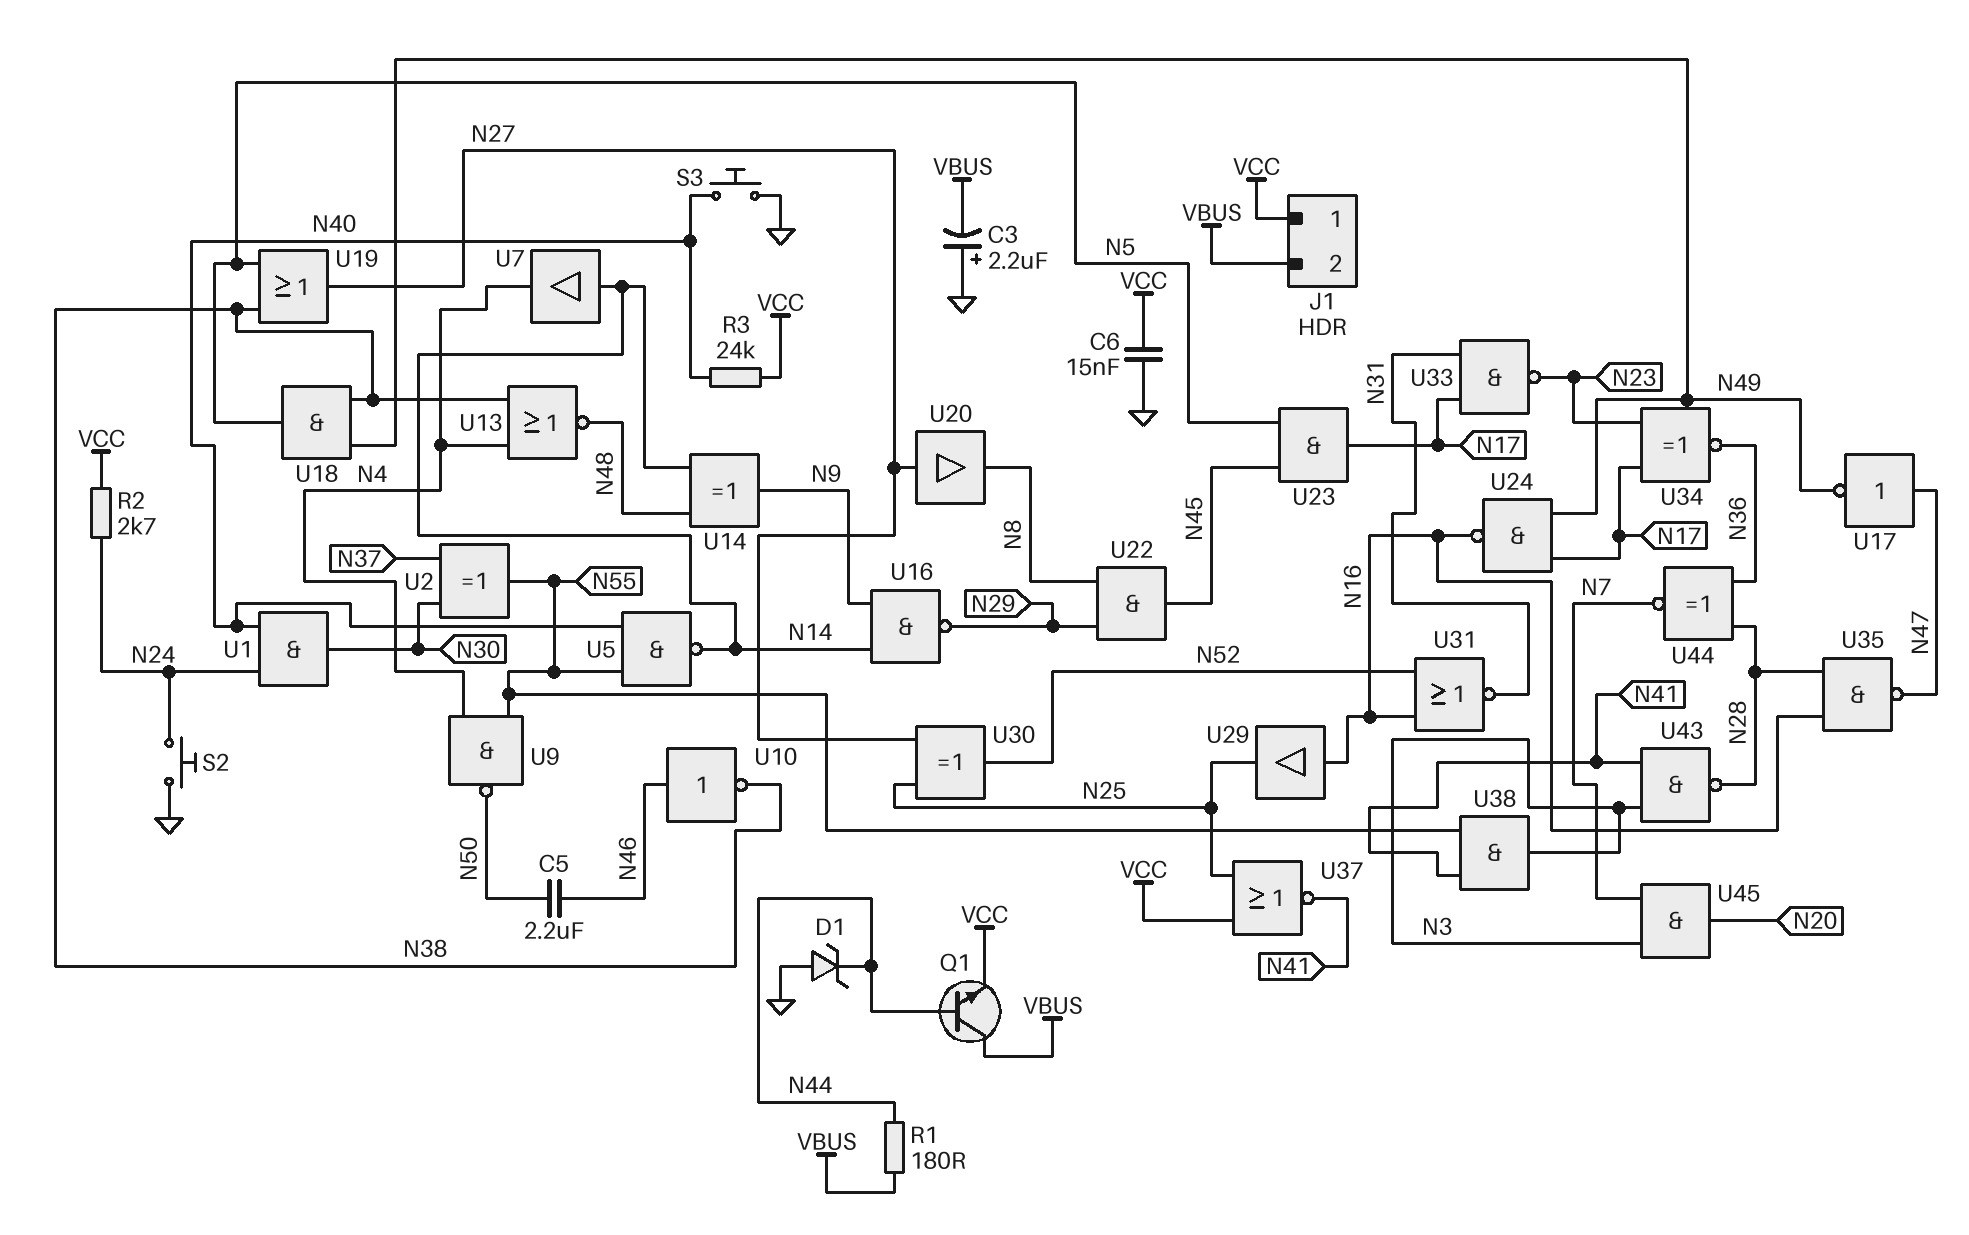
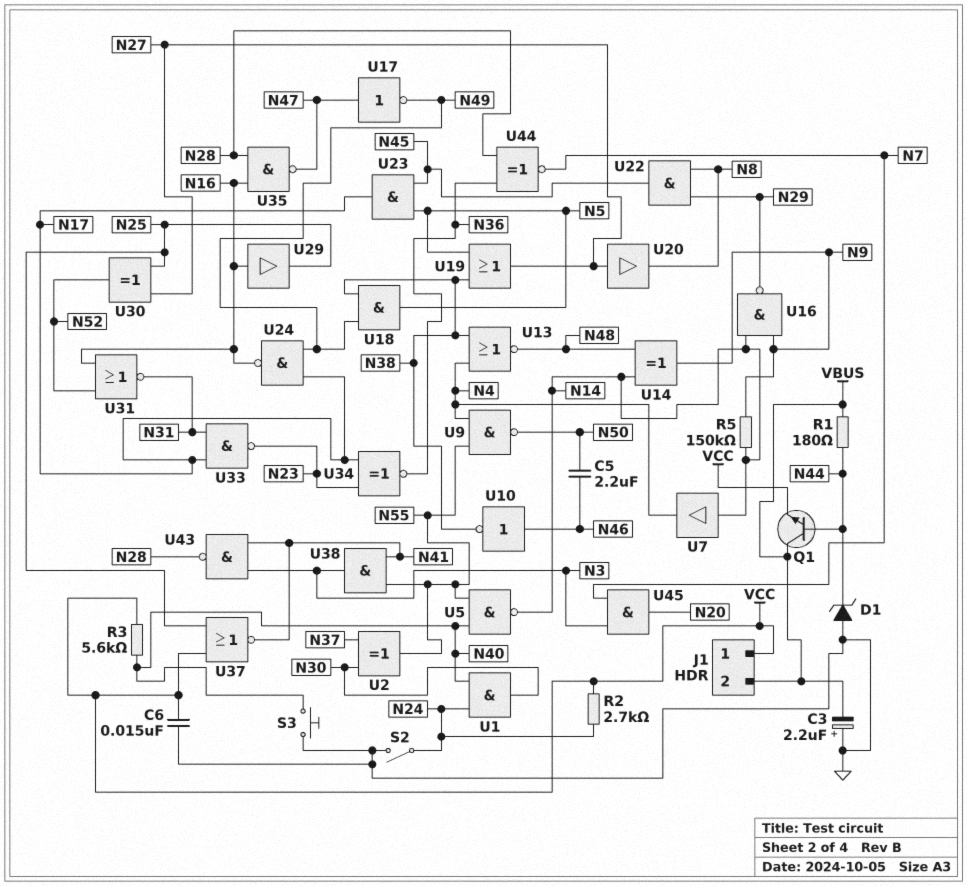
R3: 24k (N40, VCC) -> 5.6k (N40, VCC)
R5: none -> 150k (N9, N14)
S2: button (GND, N24) -> switch (GND, N24)

